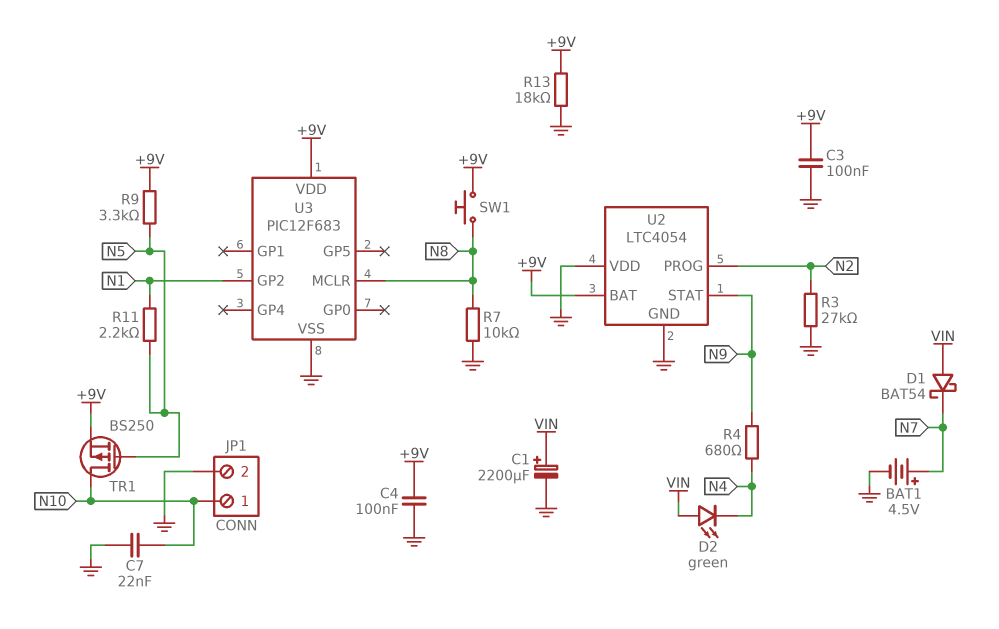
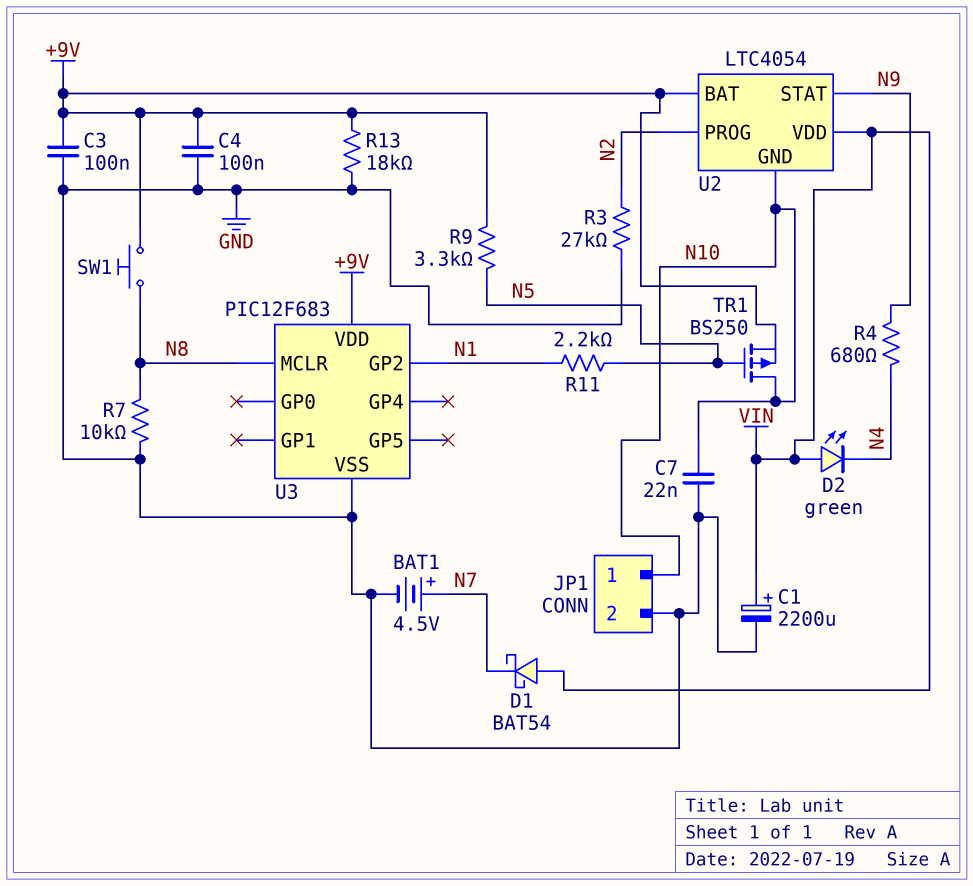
U2 pin GND: GND -> N10
U2 pin VDD: GND -> VIN

